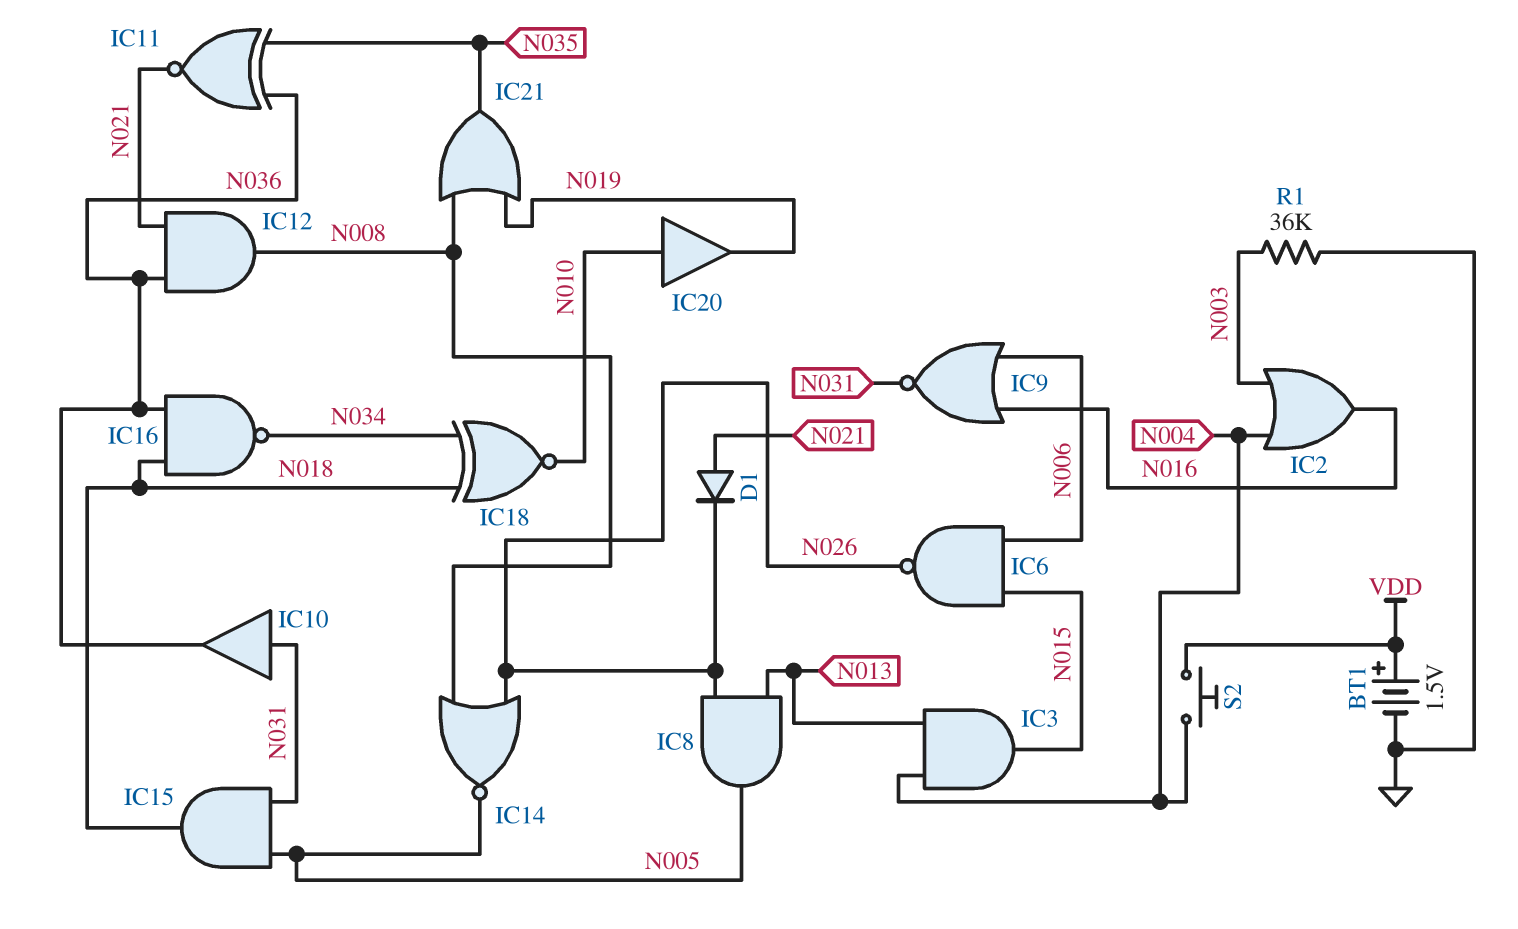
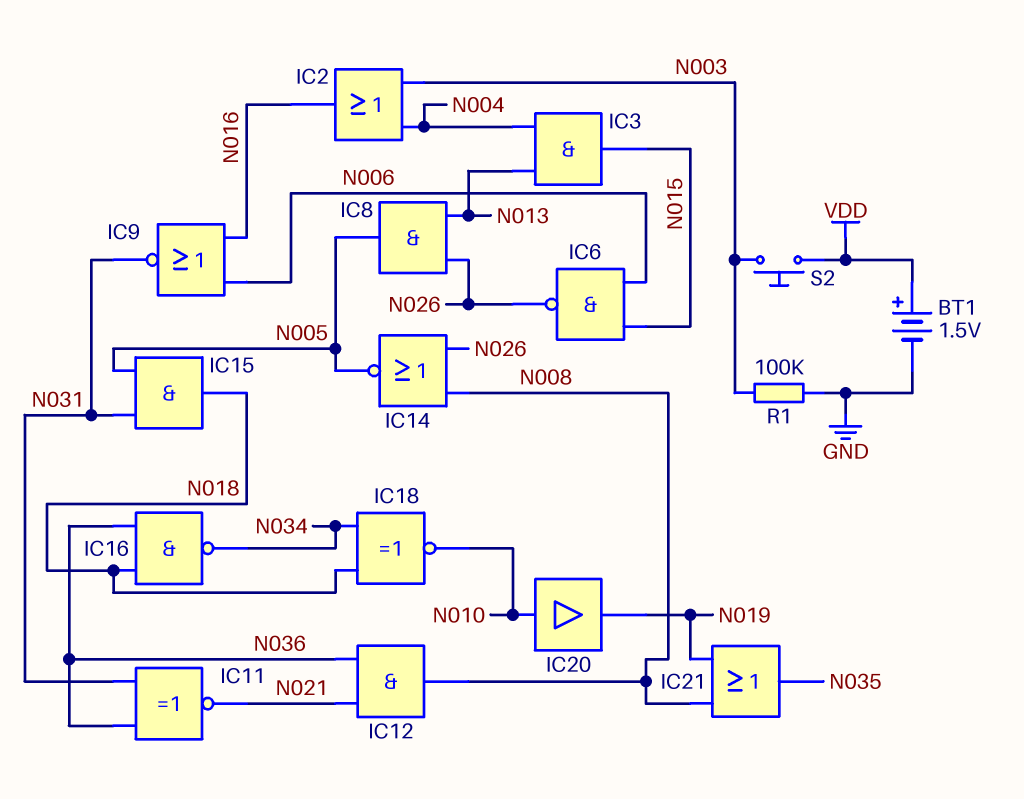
D1: diode (A N021, K N026) -> none
IC10: buffer (in N031, out N036) -> none
IC11: XNOR (in N035, in N036, out N021) -> XNOR (in N031, in N036, out N021)
R1: 36k (GND, N003) -> 100k (GND, N003)
S2: button (N004, VDD) -> button (N003, VDD)

